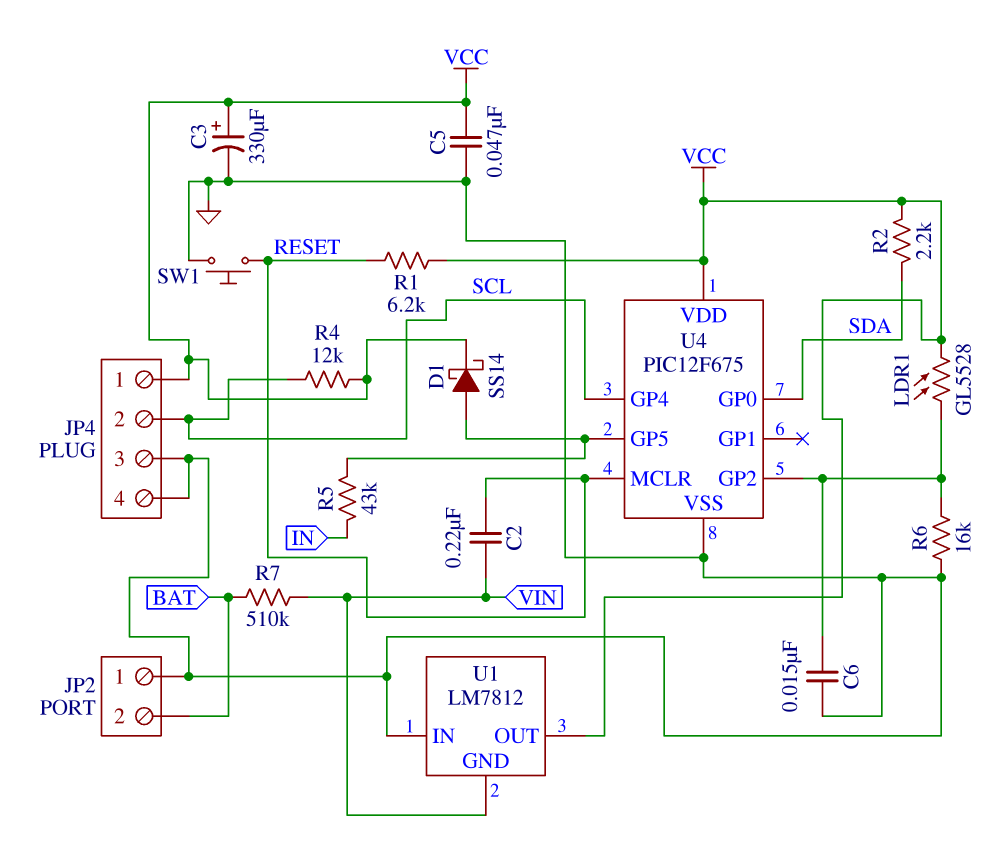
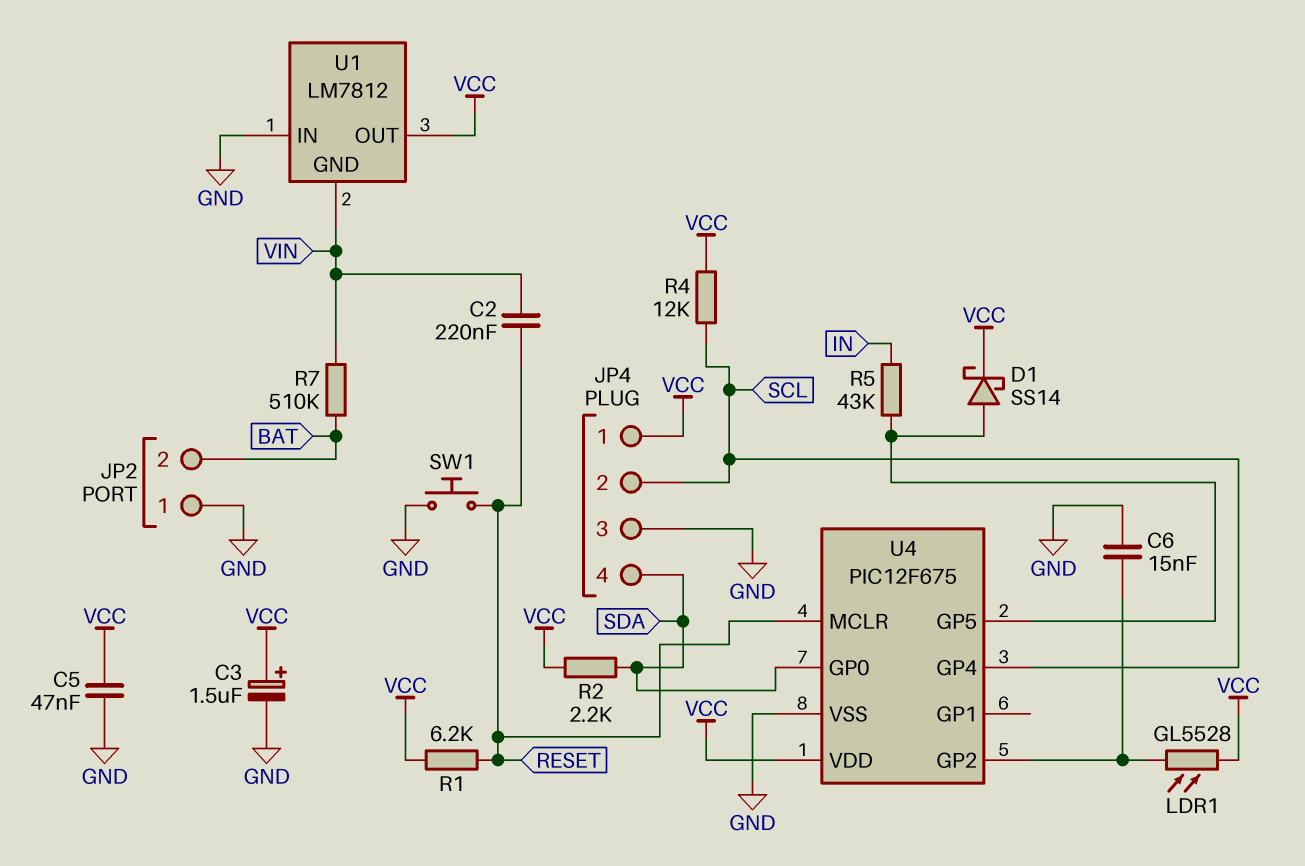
C3: 330uF (plus VCC, minus GND) -> 1.5uF (plus VCC, minus GND)
JP4 pin 4: GND -> SDA
R6: 16k (GND, U4/GP2) -> none

